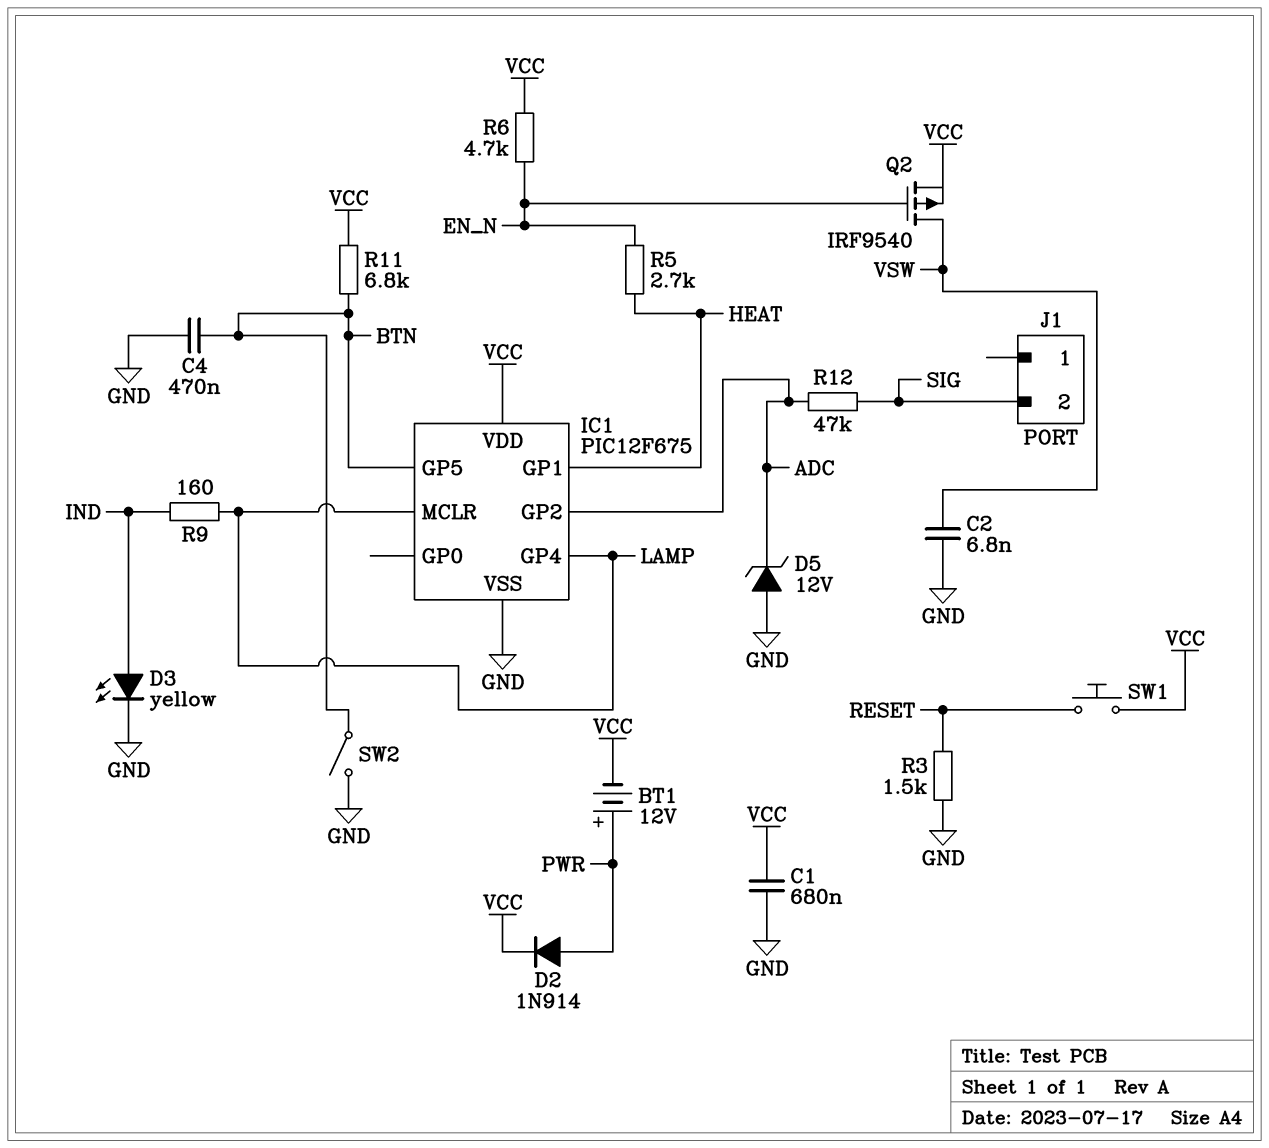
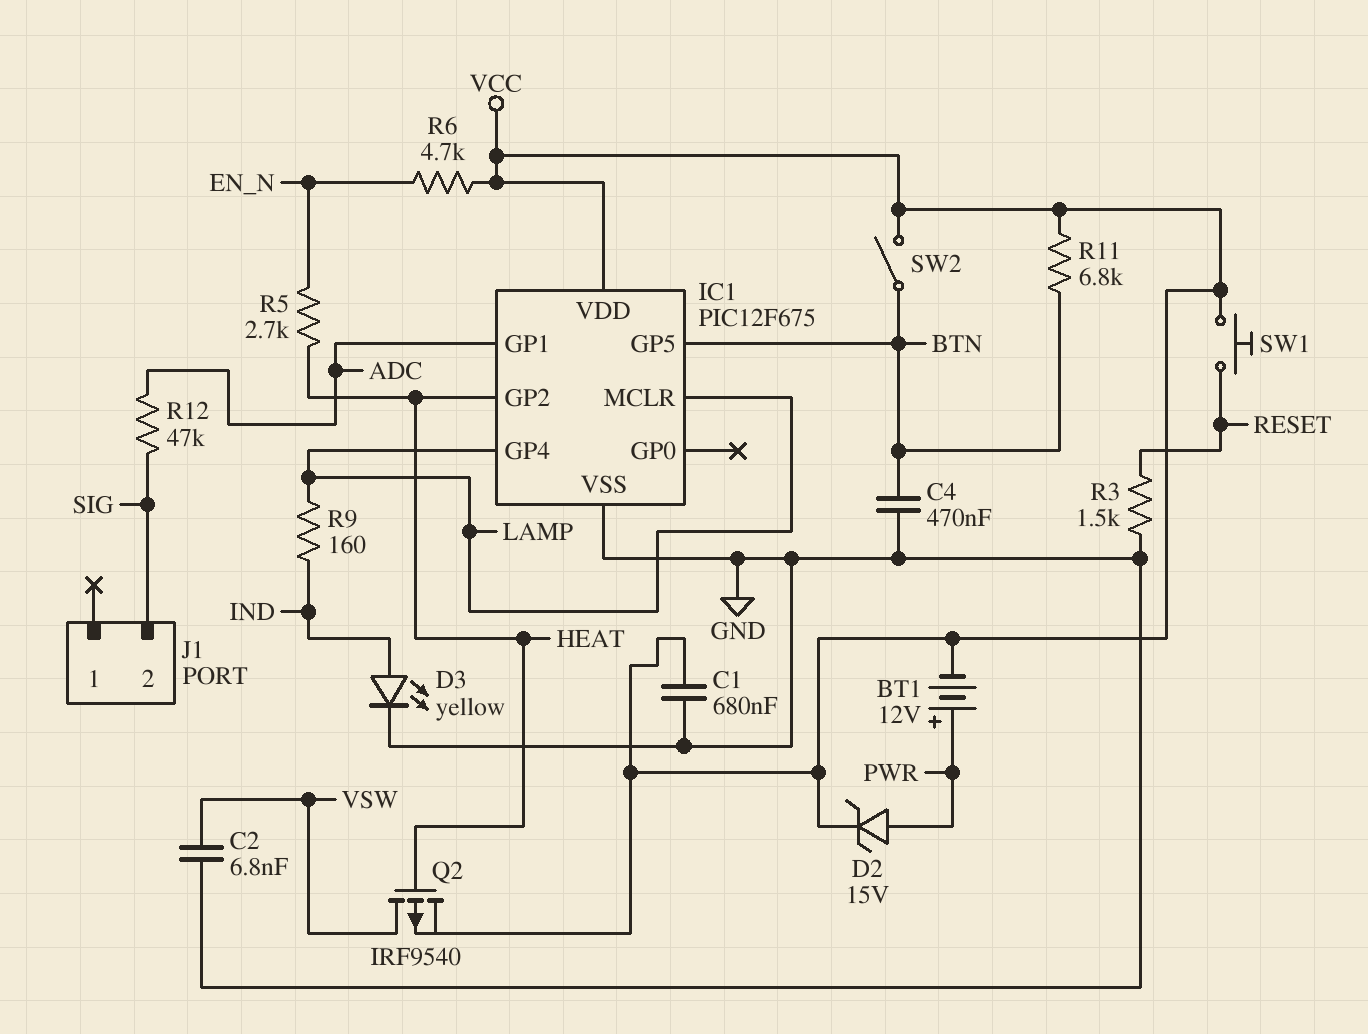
D2: diode 1N914 (A PWR, K VCC) -> zener 15V (A PWR, K VCC)
D5: zener 12V (A GND, K ADC) -> none
IC1 pin GP1: HEAT -> ADC
IC1 pin GP2: ADC -> HEAT
Q2: PMOS IRF9540 (G EN_N, D VSW, S VCC) -> PMOS IRF9540 (G HEAT, D VSW, S VCC)
SW2: switch (BTN, GND) -> switch (BTN, VCC)

